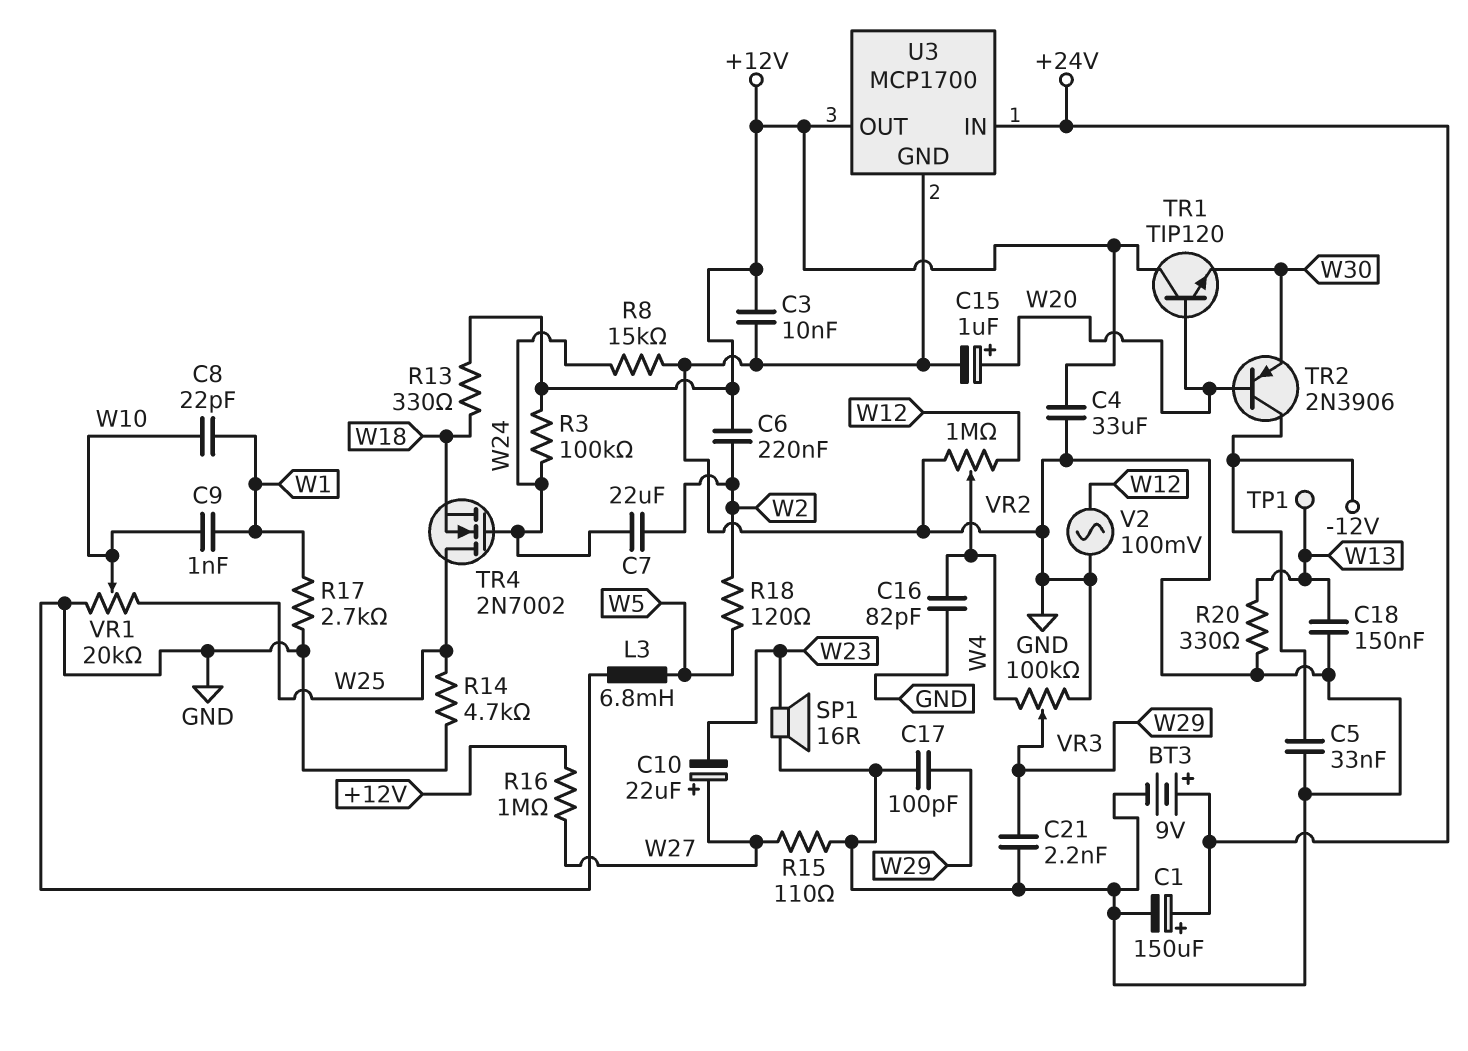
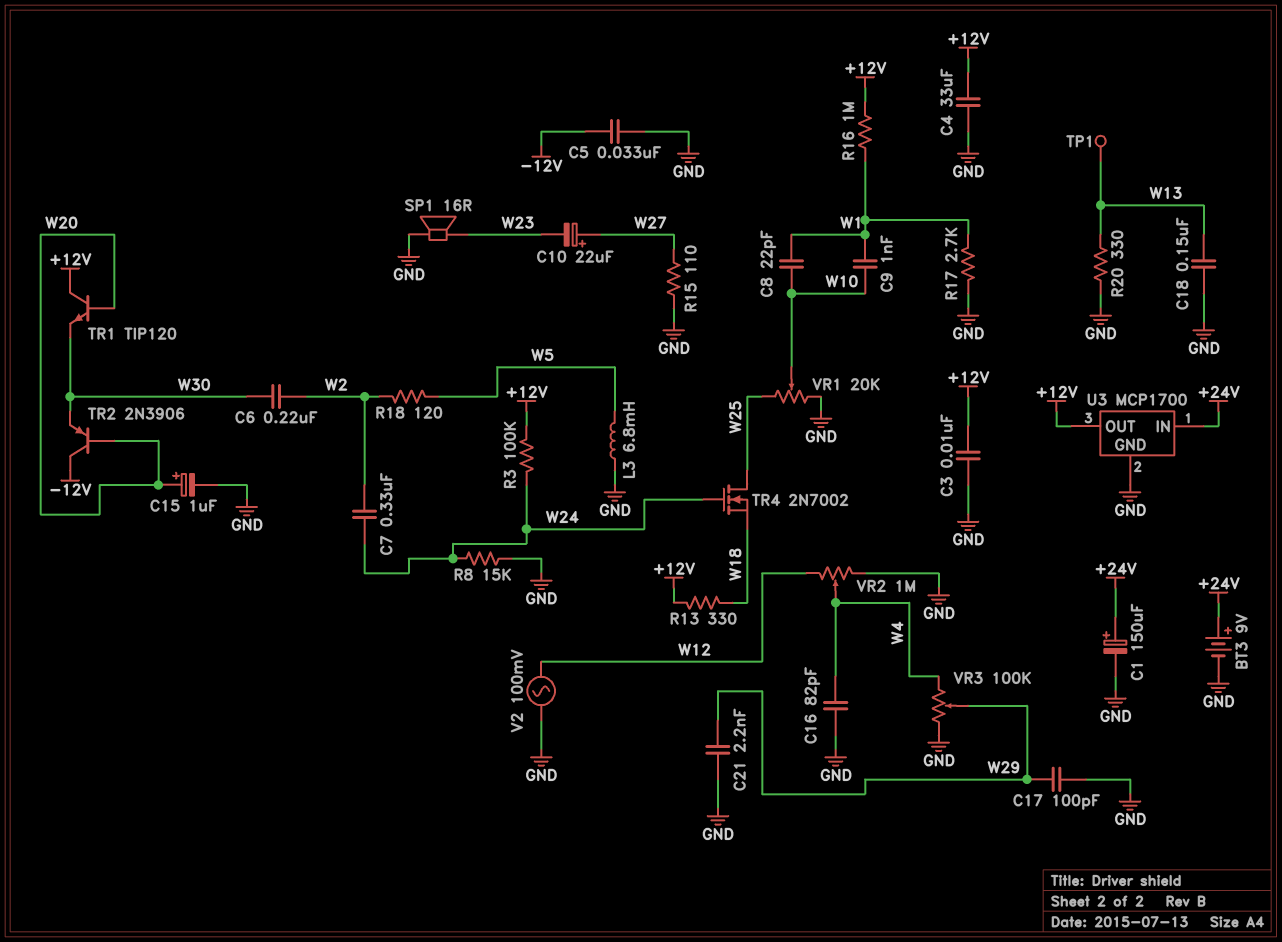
C6: 220nF (+12V, W2) -> 220nF (W2, W30)
C7: 22uF (W2, W24) -> 330nF (W2, W24)
R14: 4.7k (GND, W25) -> none
R16: 1M (+12V, W27) -> 1M (+12V, W1)

